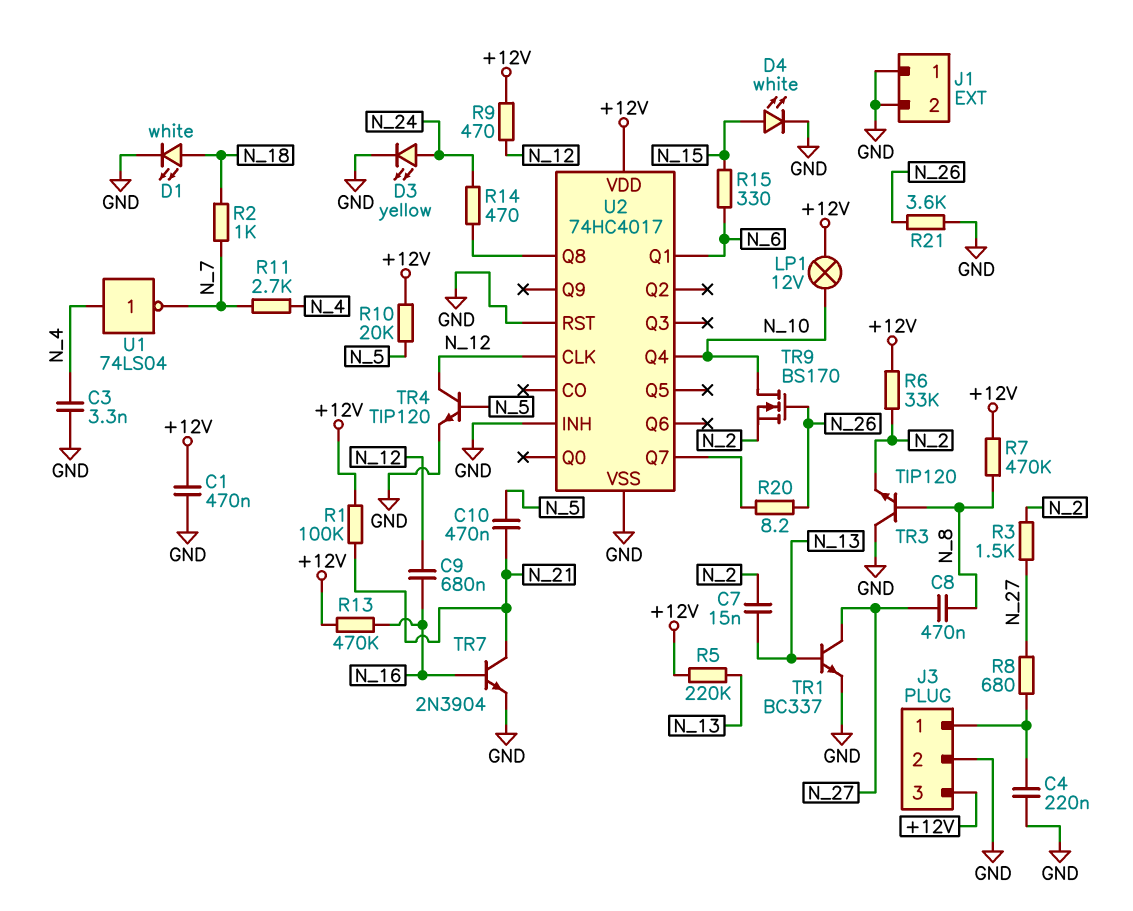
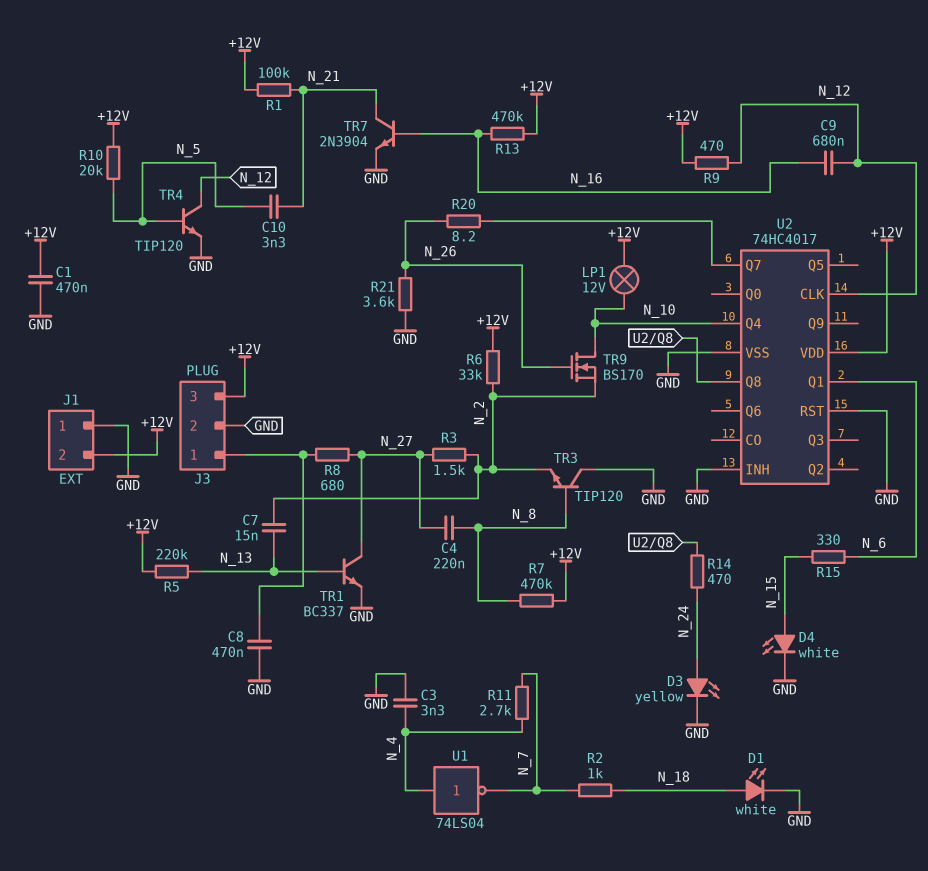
C4: 220nF (GND, J3/1) -> 220nF (N_8, N_27)
C8: 470nF (N_8, N_27) -> 470nF (GND, J3/1)
C10: 470nF (N_5, N_21) -> 3.3nF (N_5, N_21)
J1 pin 2: GND -> +12V

